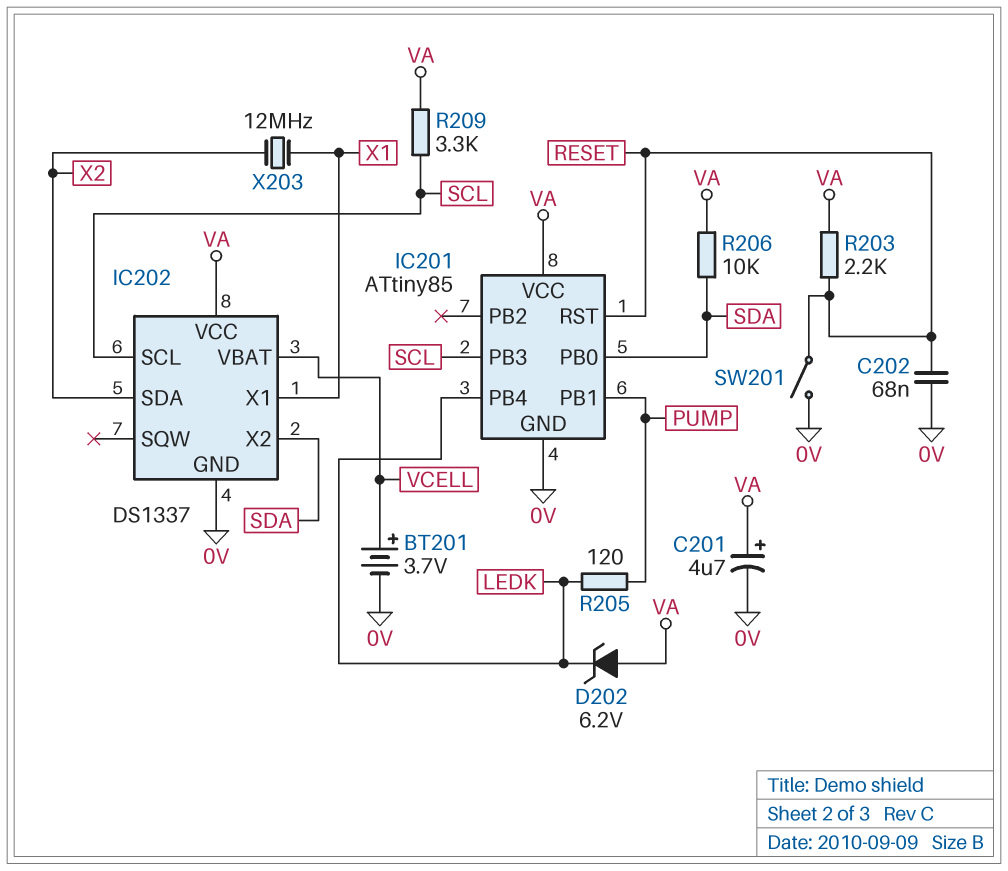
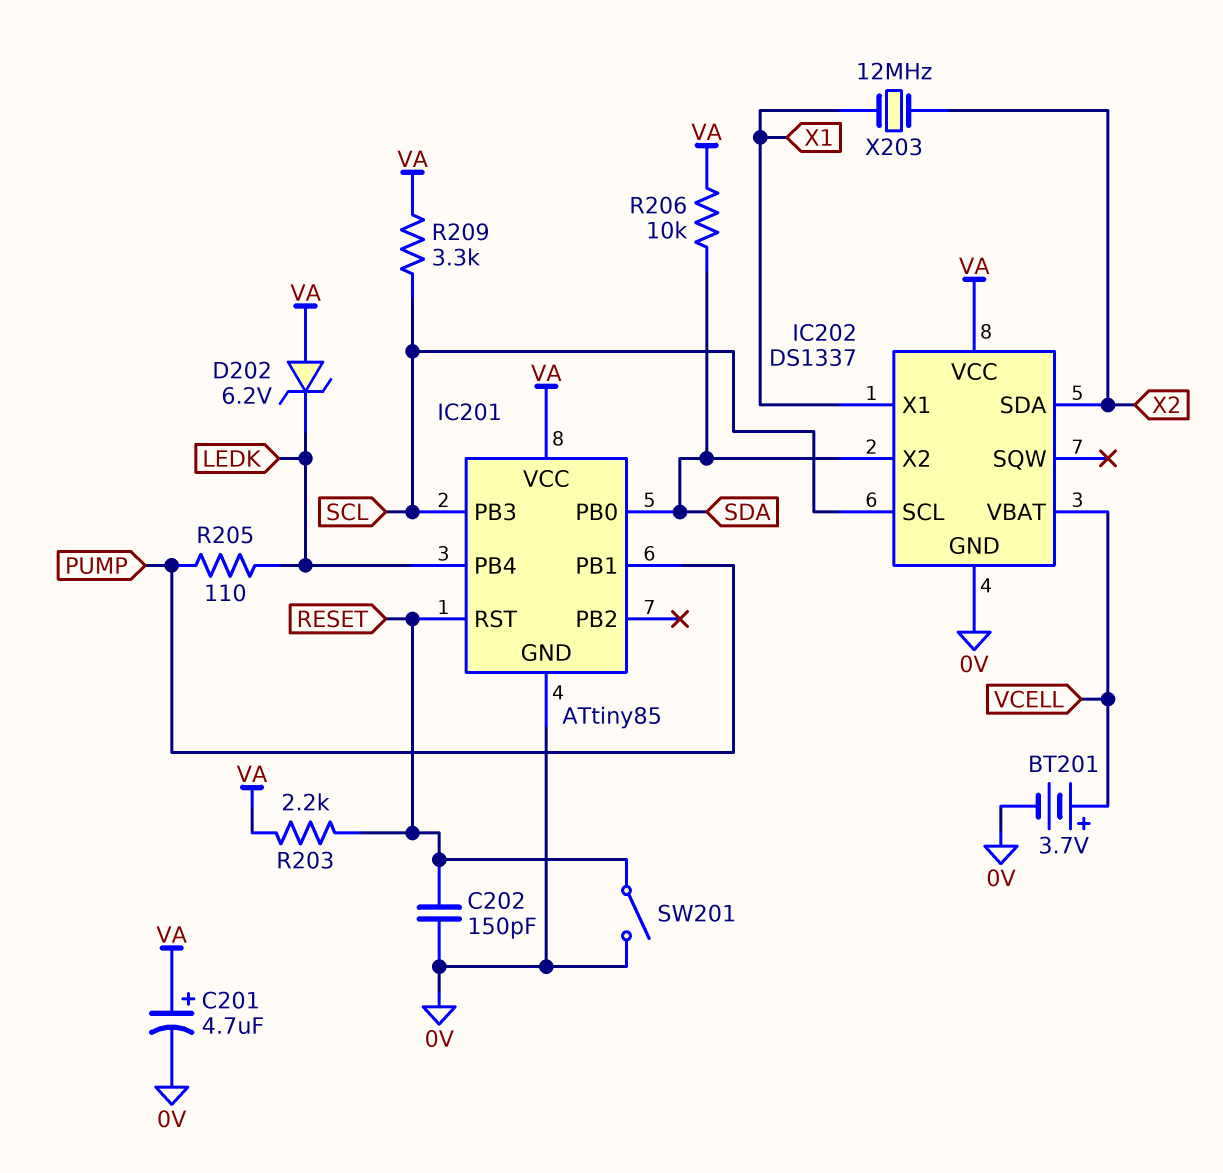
C202: 68nF (0V, RESET) -> 150pF (0V, RESET)
R205: 120 (LEDK, PUMP) -> 110 (LEDK, PUMP)

